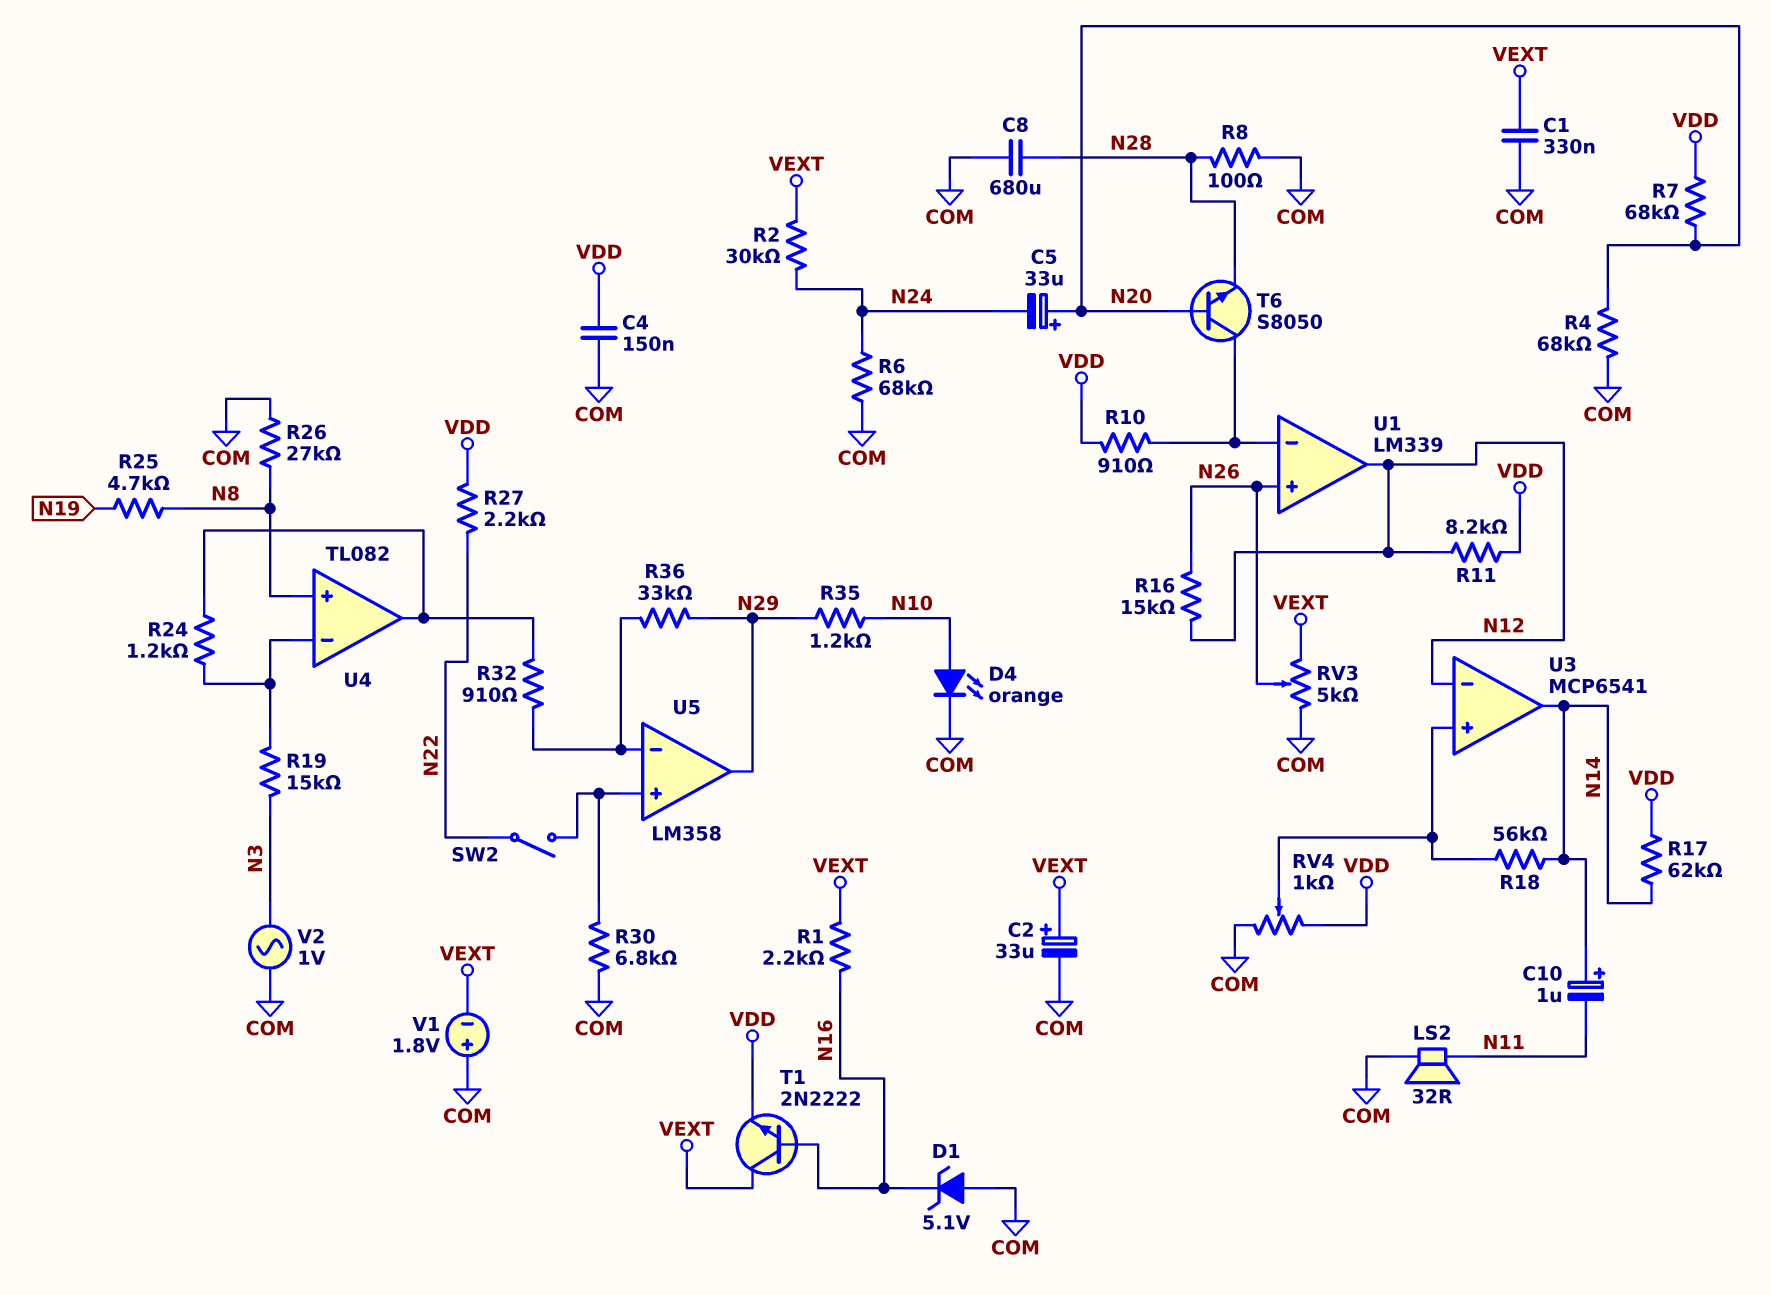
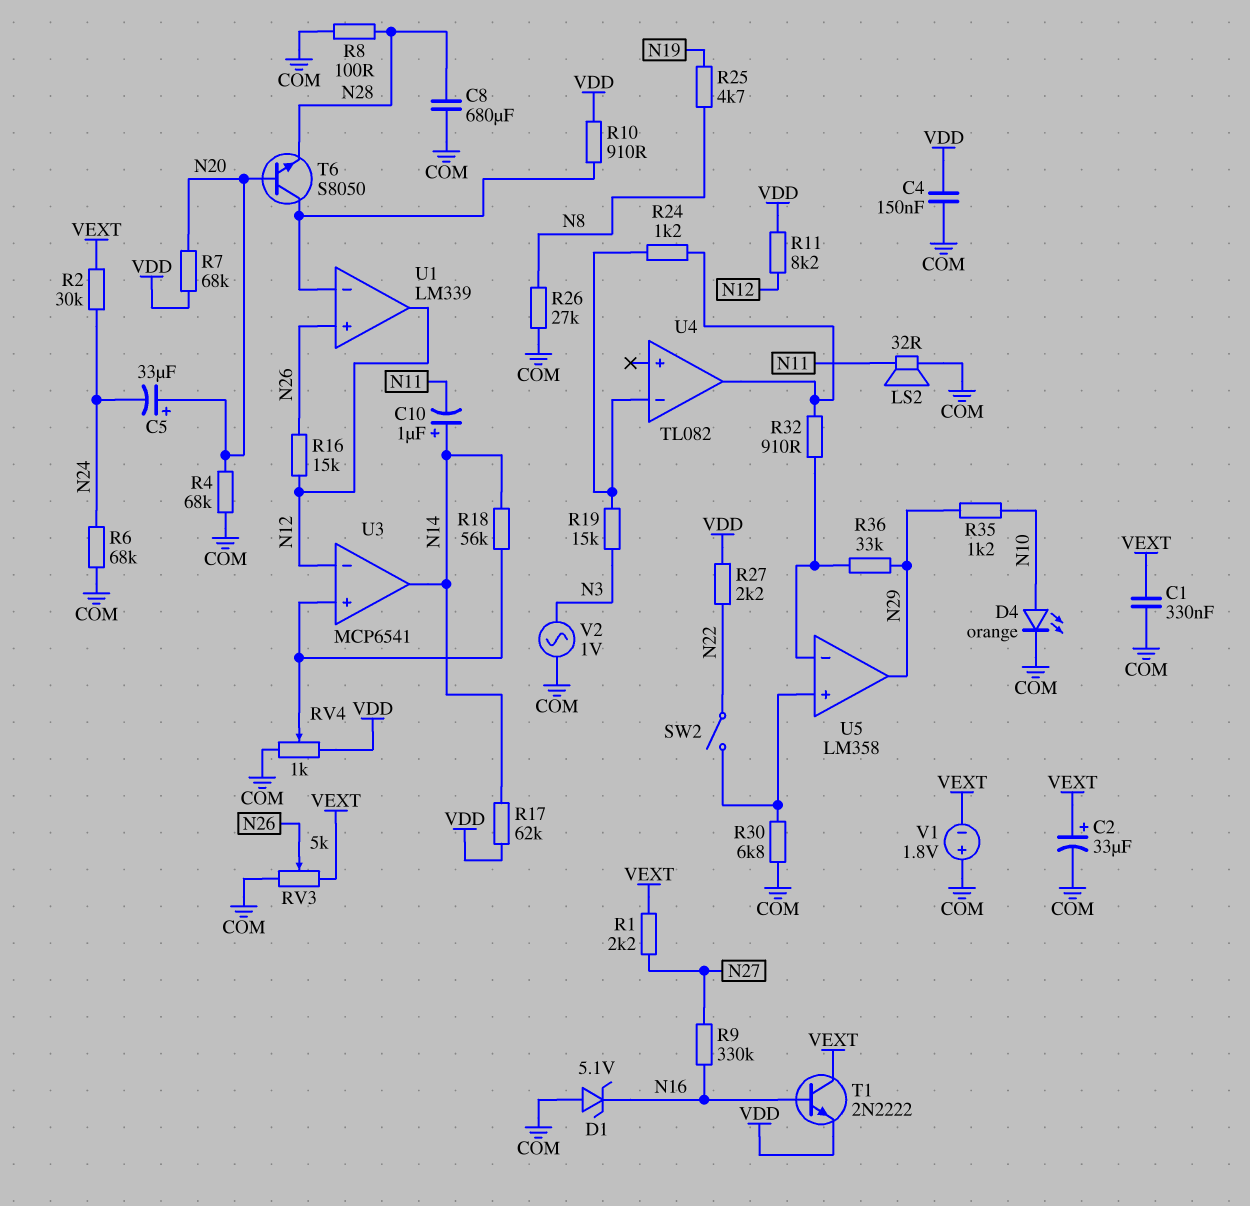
R1: 2.2k (N16, VEXT) -> 2.2k (N27, VEXT)
R9: none -> 330k (N16, N27)
U4 pin in+: N8 -> none

